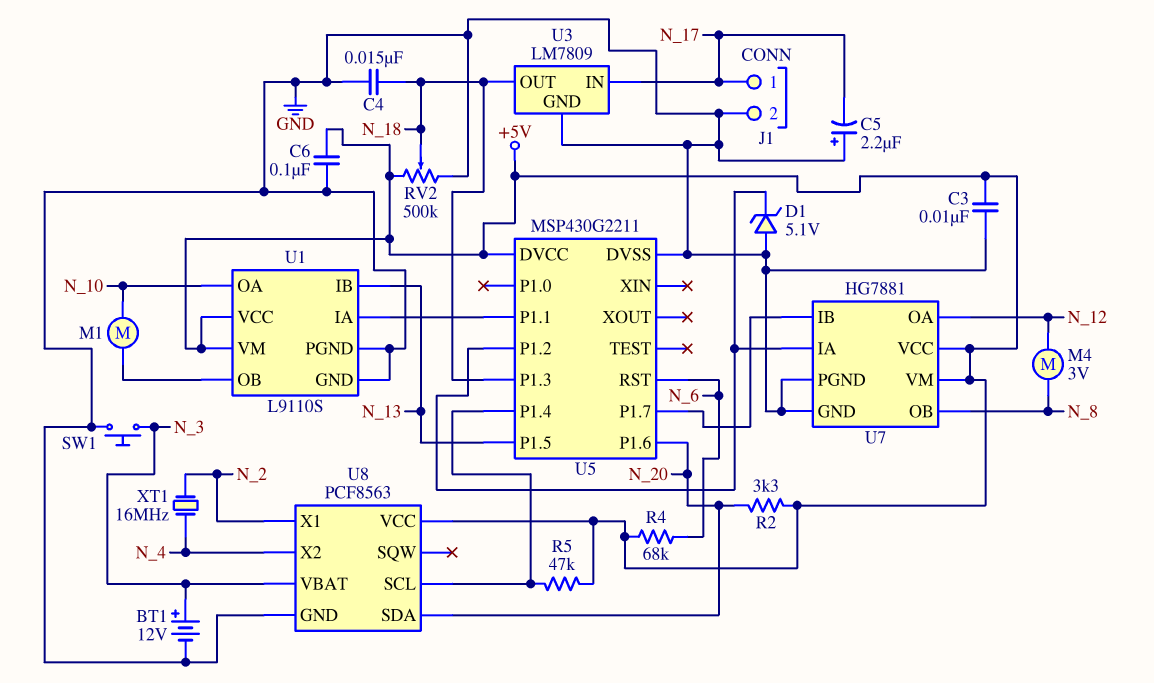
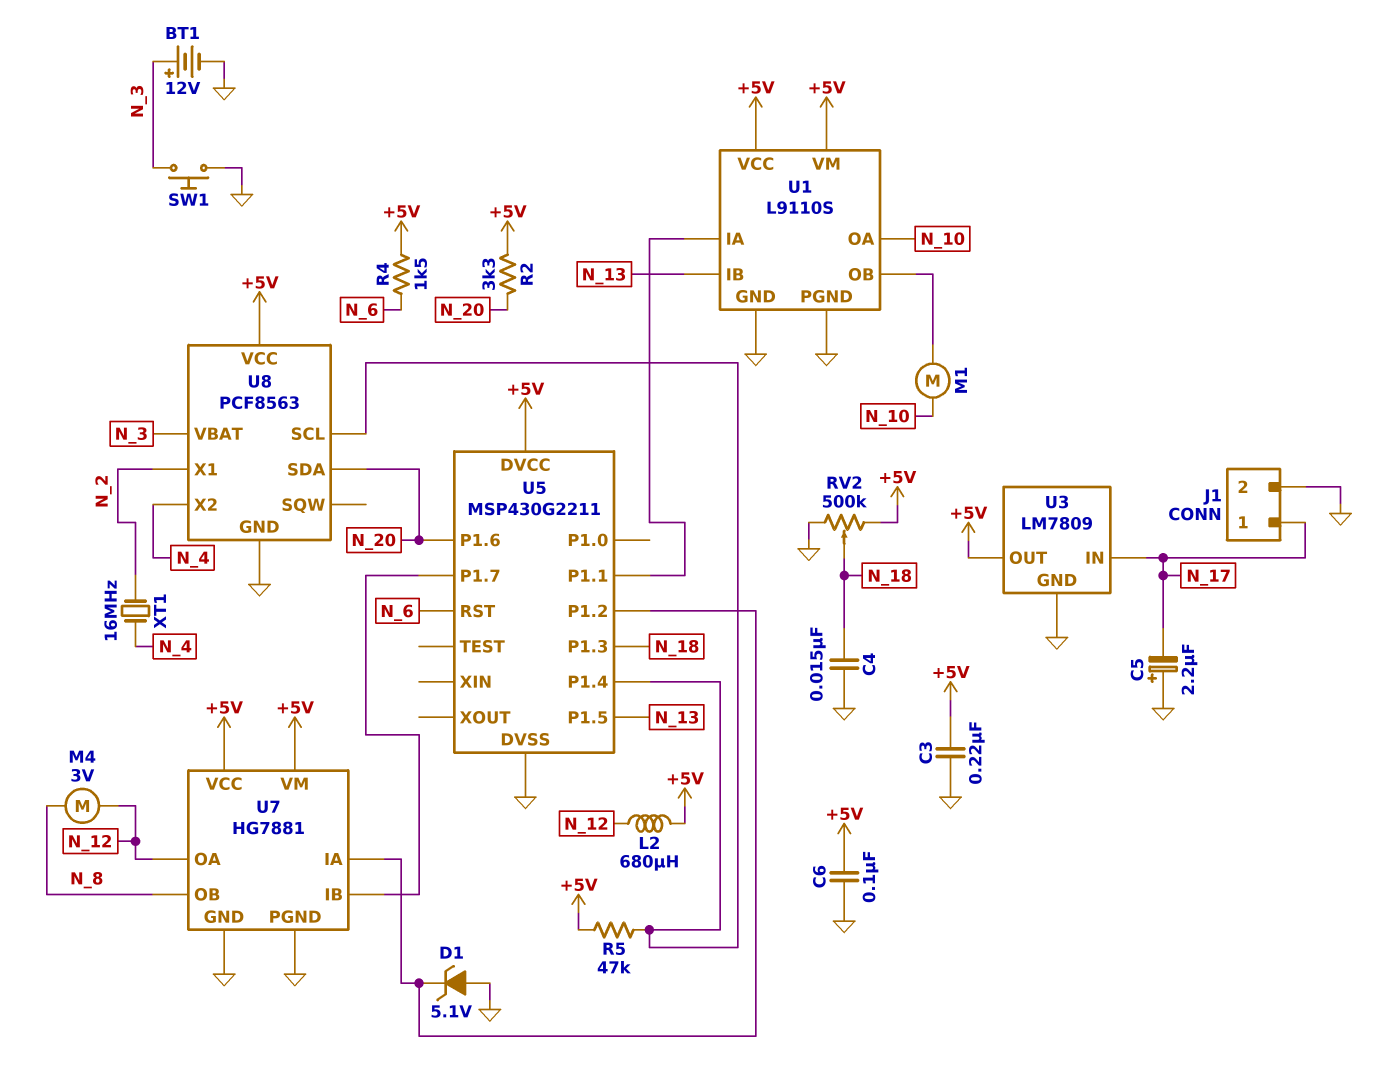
C3: 10nF (+5V, GND) -> 220nF (+5V, GND)
L2: none -> 680uH (+5V, N_12)
R4: 68k (+5V, N_6) -> 1.5k (+5V, N_6)
U3 pin OUT: N_18 -> +5V

